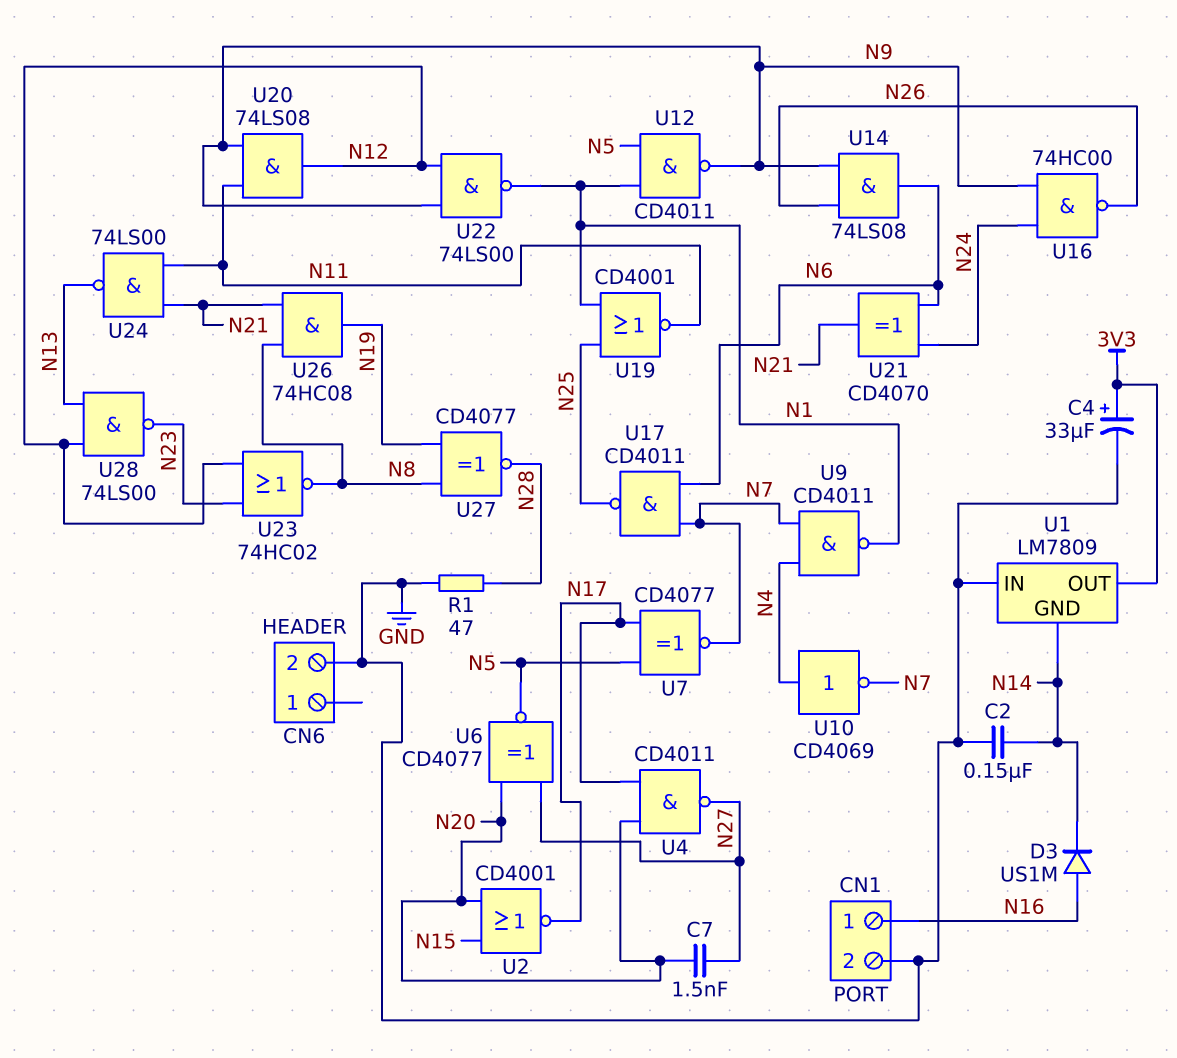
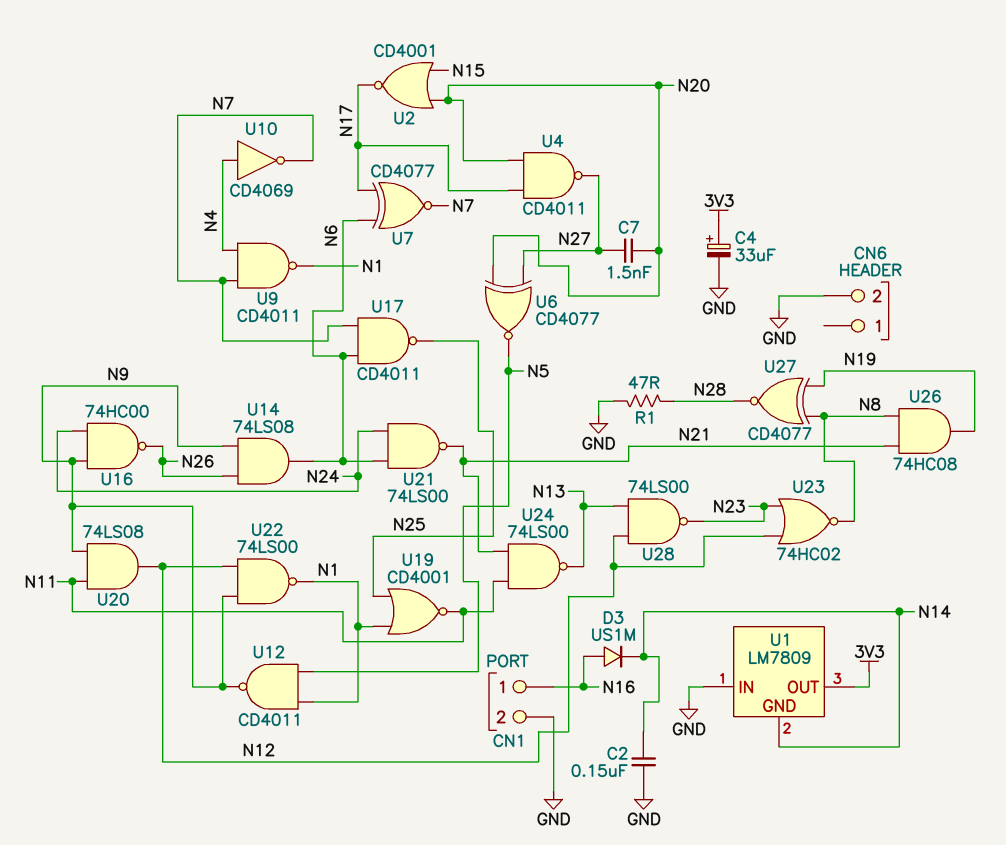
U7: XNOR CD4077 (in N5, in N17, out N7) -> XNOR CD4077 (in N6, in N17, out N7)
U21: XOR CD4070 (in N6, in N24, out N21) -> NAND 74LS00 (in N6, in N24, out N21)

